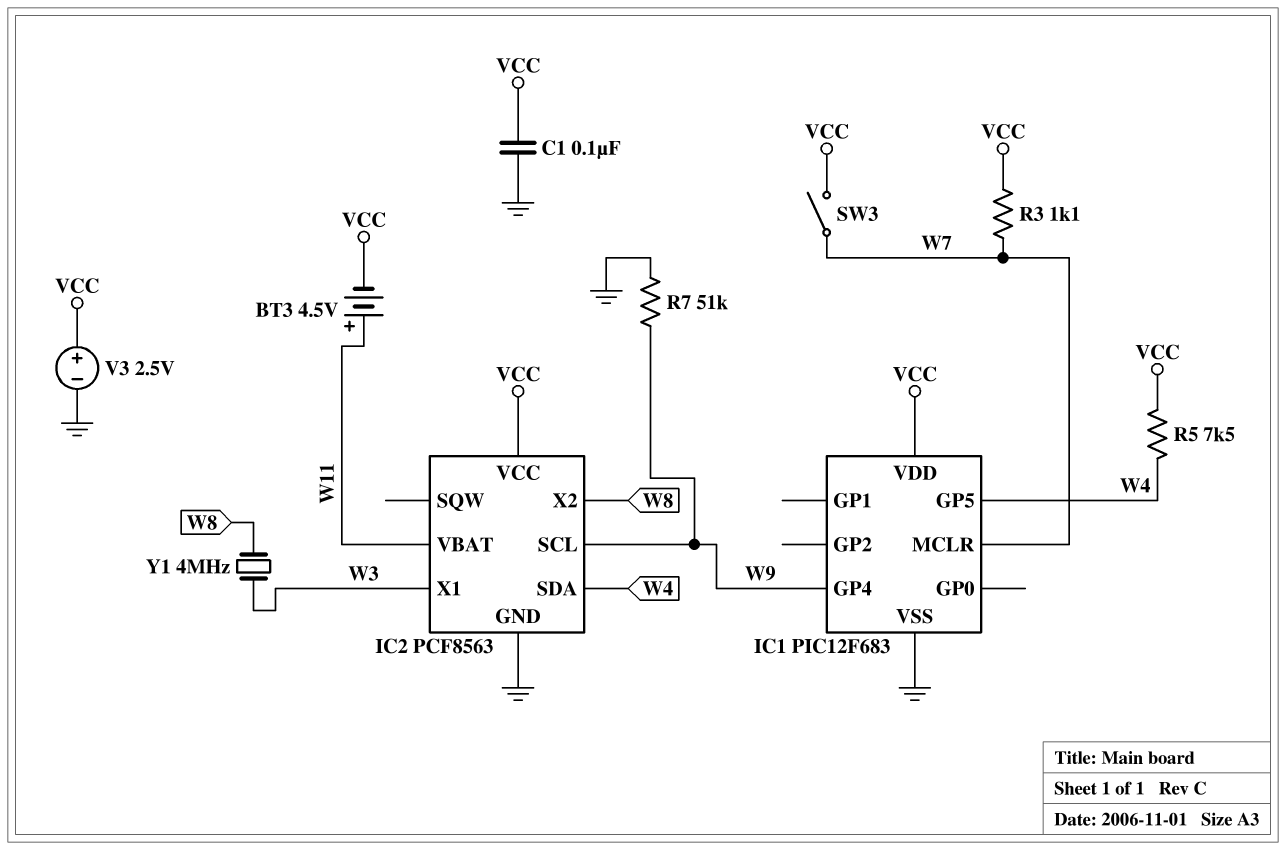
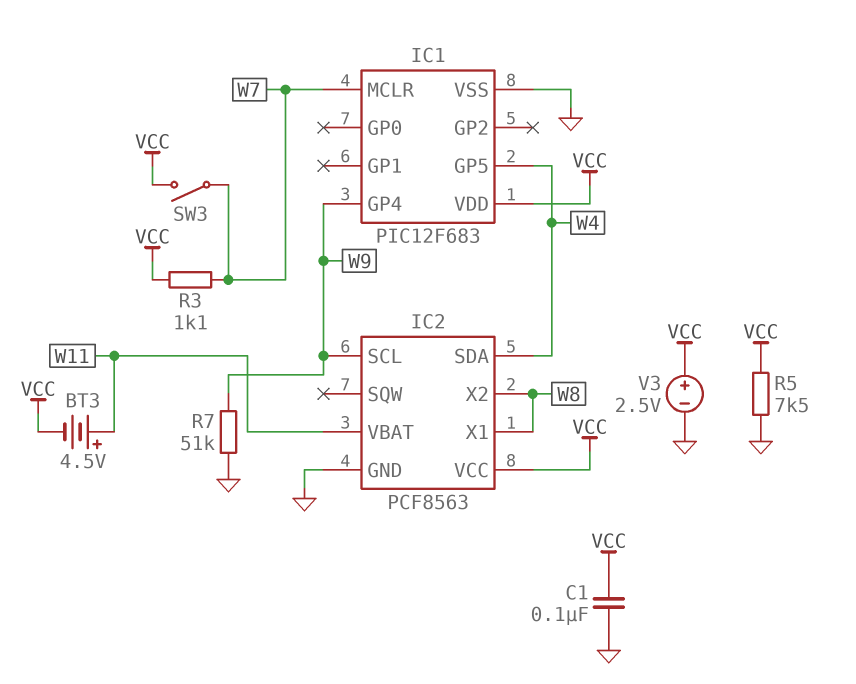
IC2 pin X1: W3 -> W8
R5: 7.5k (VCC, W4) -> 7.5k (GND, VCC)
Y1: 4MHz (W3, W8) -> none

